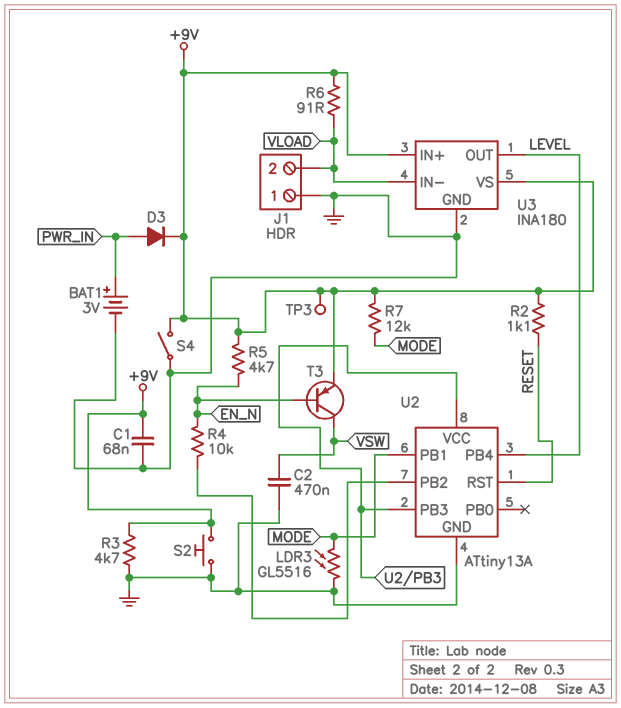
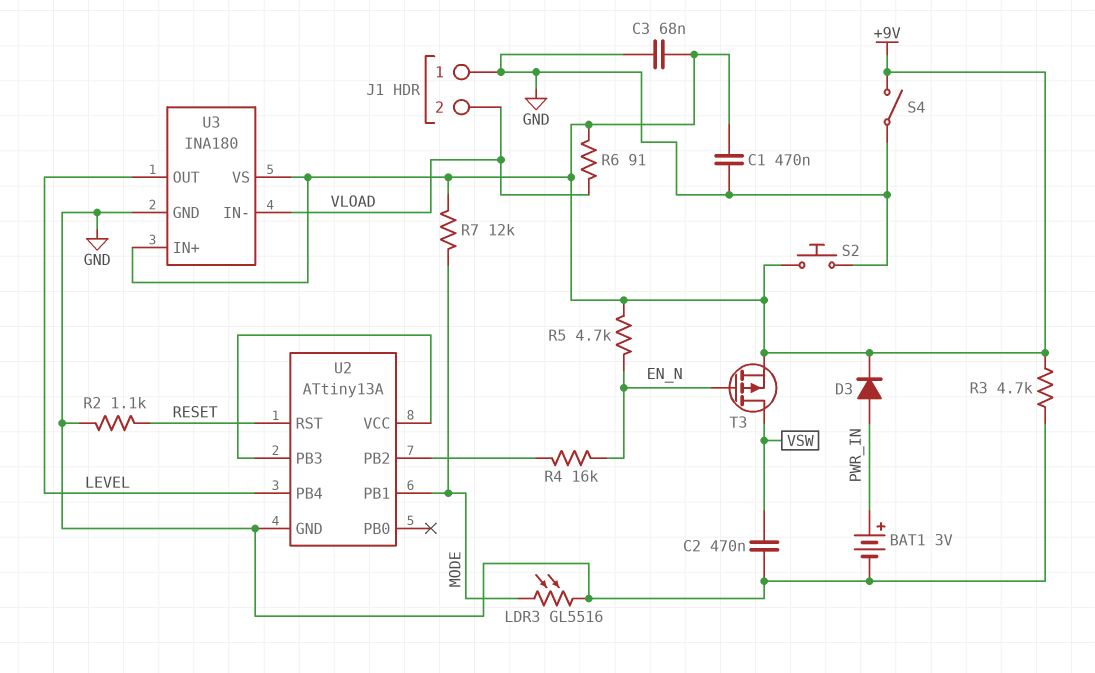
C1: 68nF (+9V, GND) -> 470nF (+9V, GND)
C3: none -> 68nF (+9V, GND)
R2: 1.1k (+9V, RESET) -> 1.1k (GND, RESET)
R4: 10k (EN_N, U2/PB2) -> 16k (EN_N, U2/PB2)
T3: PNP (B EN_N, C VSW, E +9V) -> PMOS (G EN_N, D VSW, S +9V)
TP3: test point (+9V) -> none

